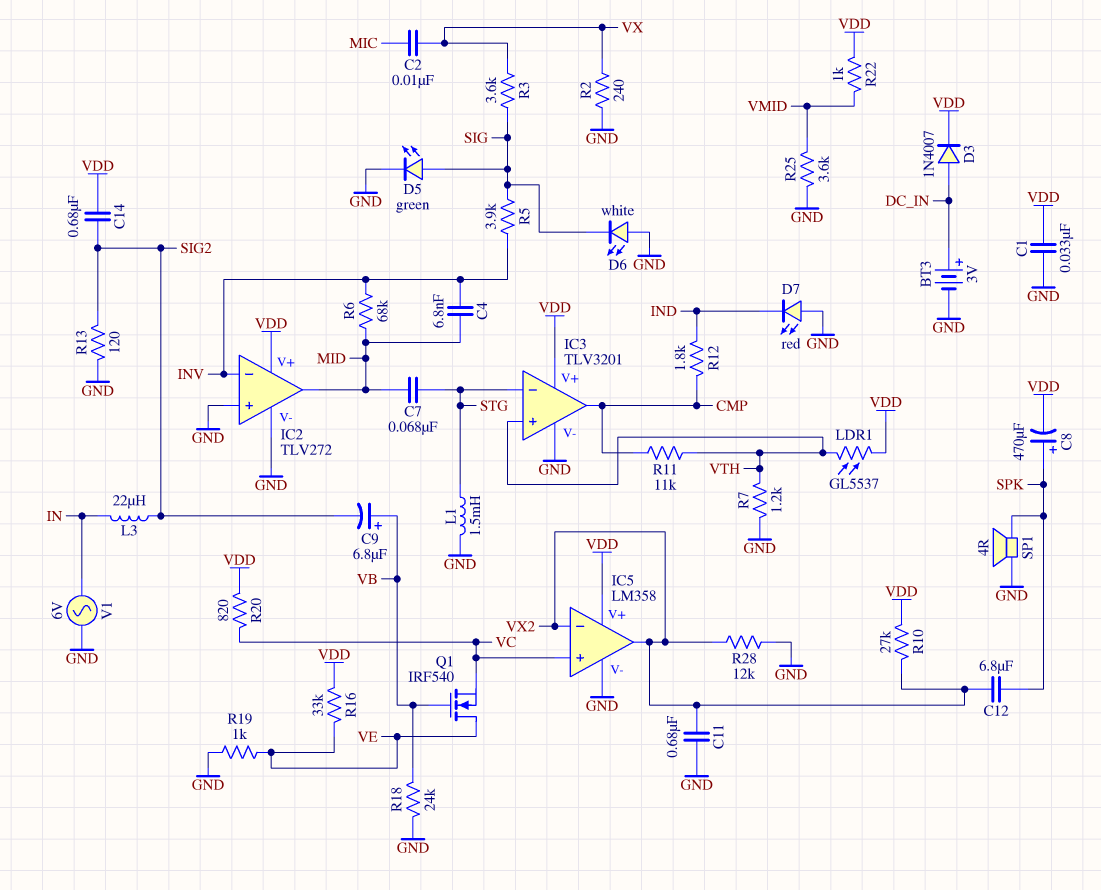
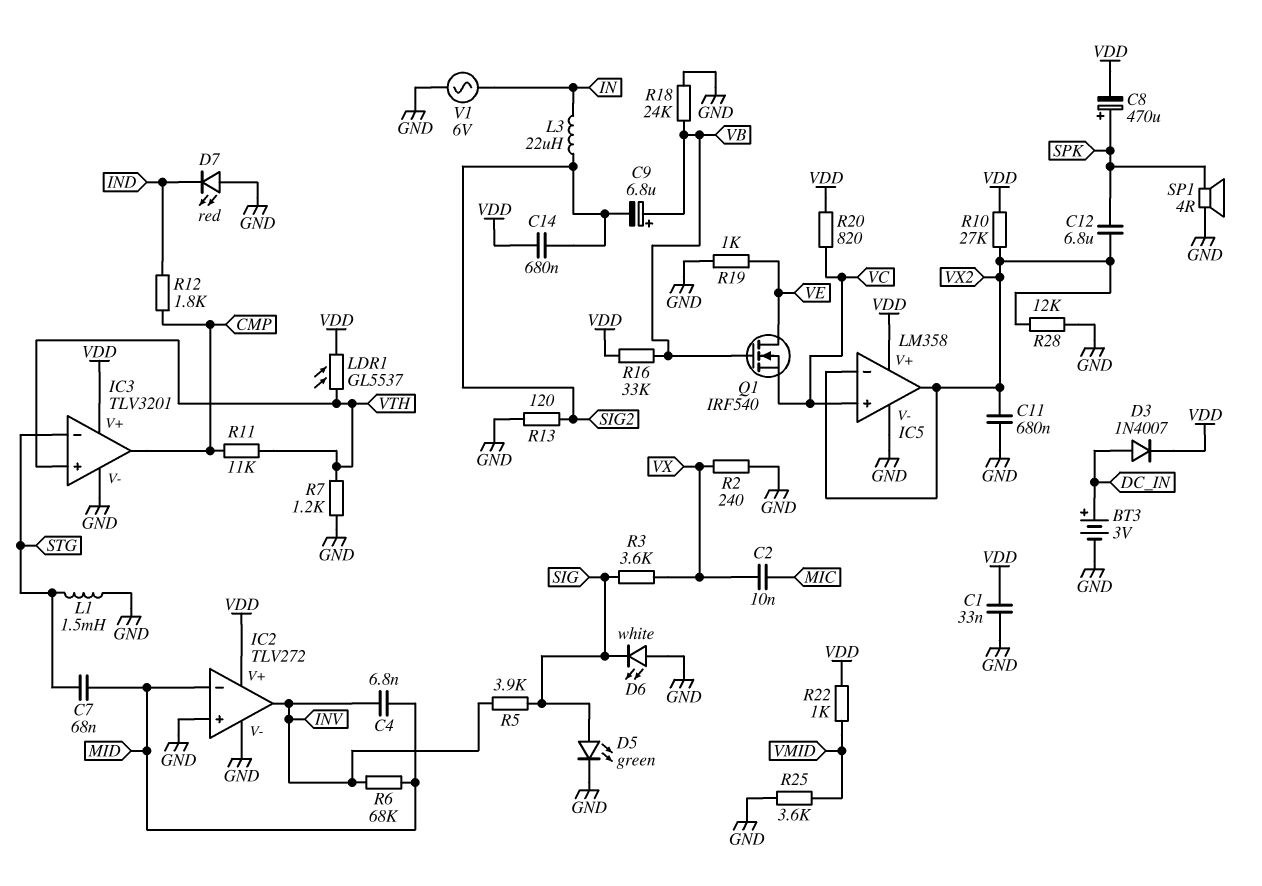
IC2 pin in-: INV -> MID
IC2 pin out: MID -> INV
R16: 33k (VDD, VE) -> 33k (VB, VDD)

